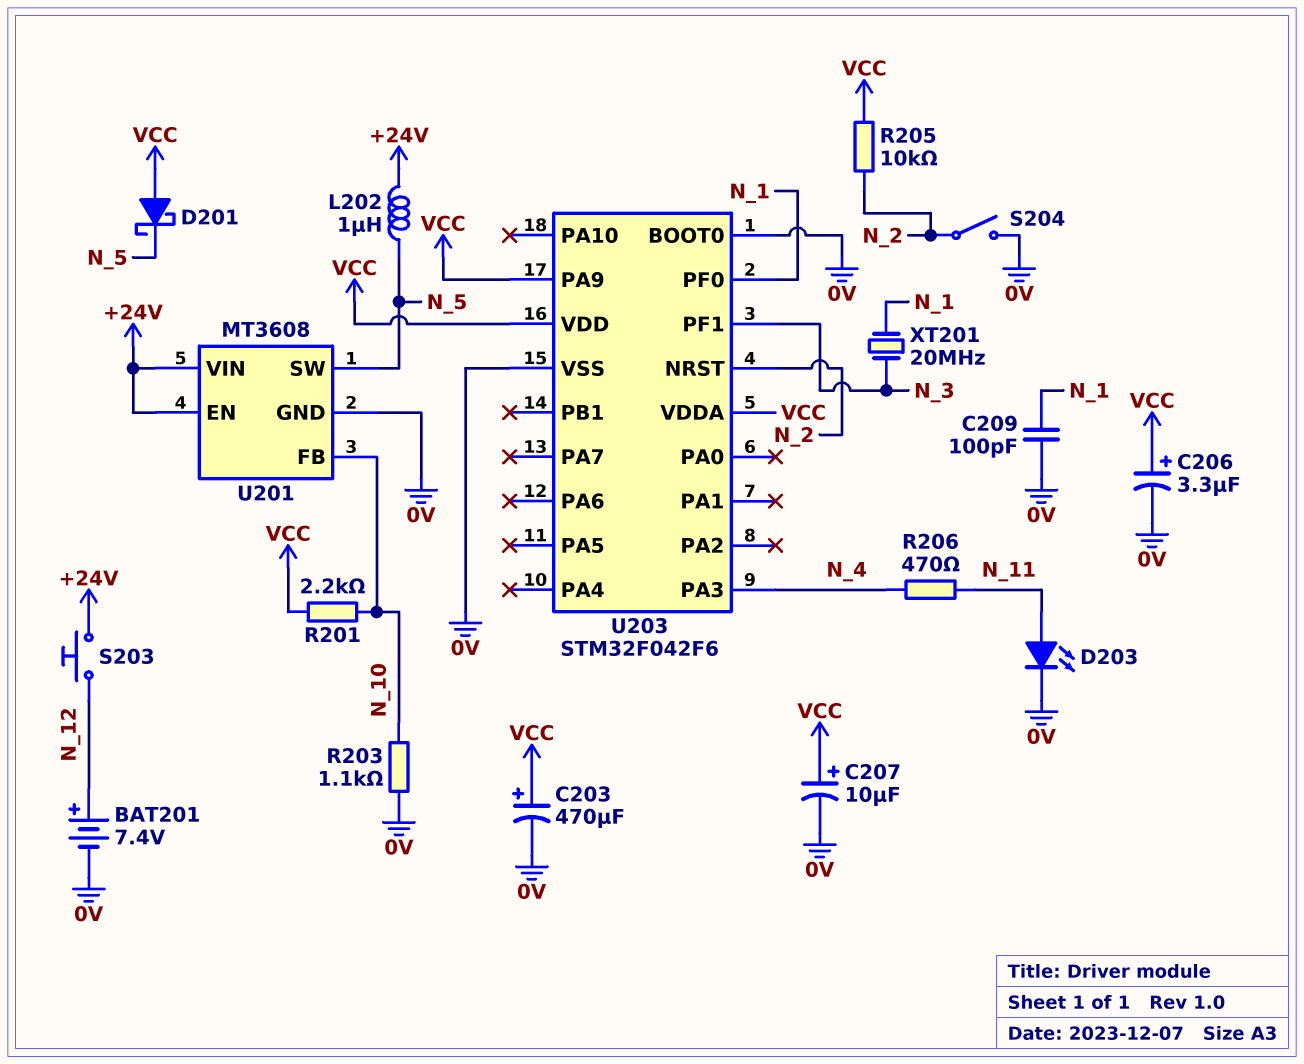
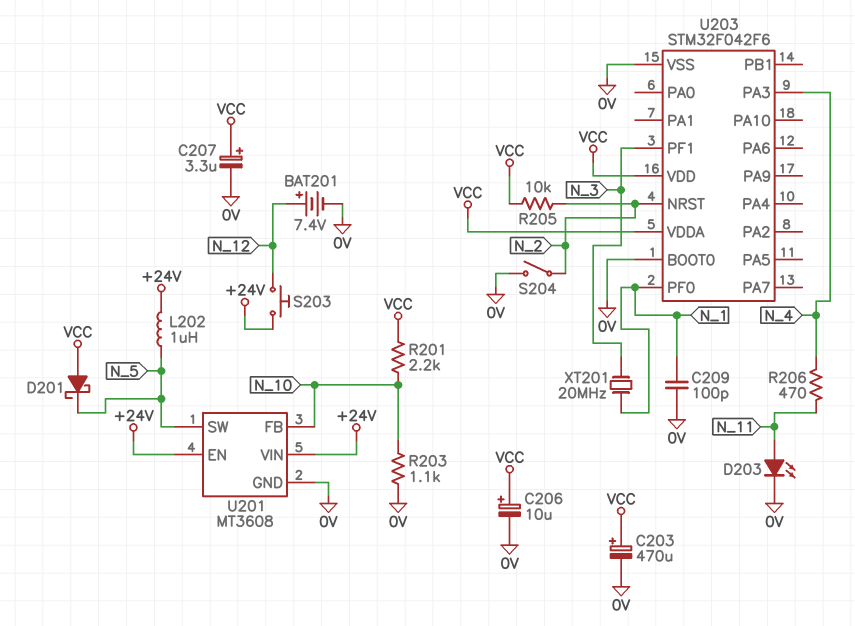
C206: 3.3uF (plus VCC, minus 0V) -> 10uF (plus VCC, minus 0V)
C207: 10uF (plus VCC, minus 0V) -> 3.3uF (plus VCC, minus 0V)
U203 pin PA9: VCC -> none

